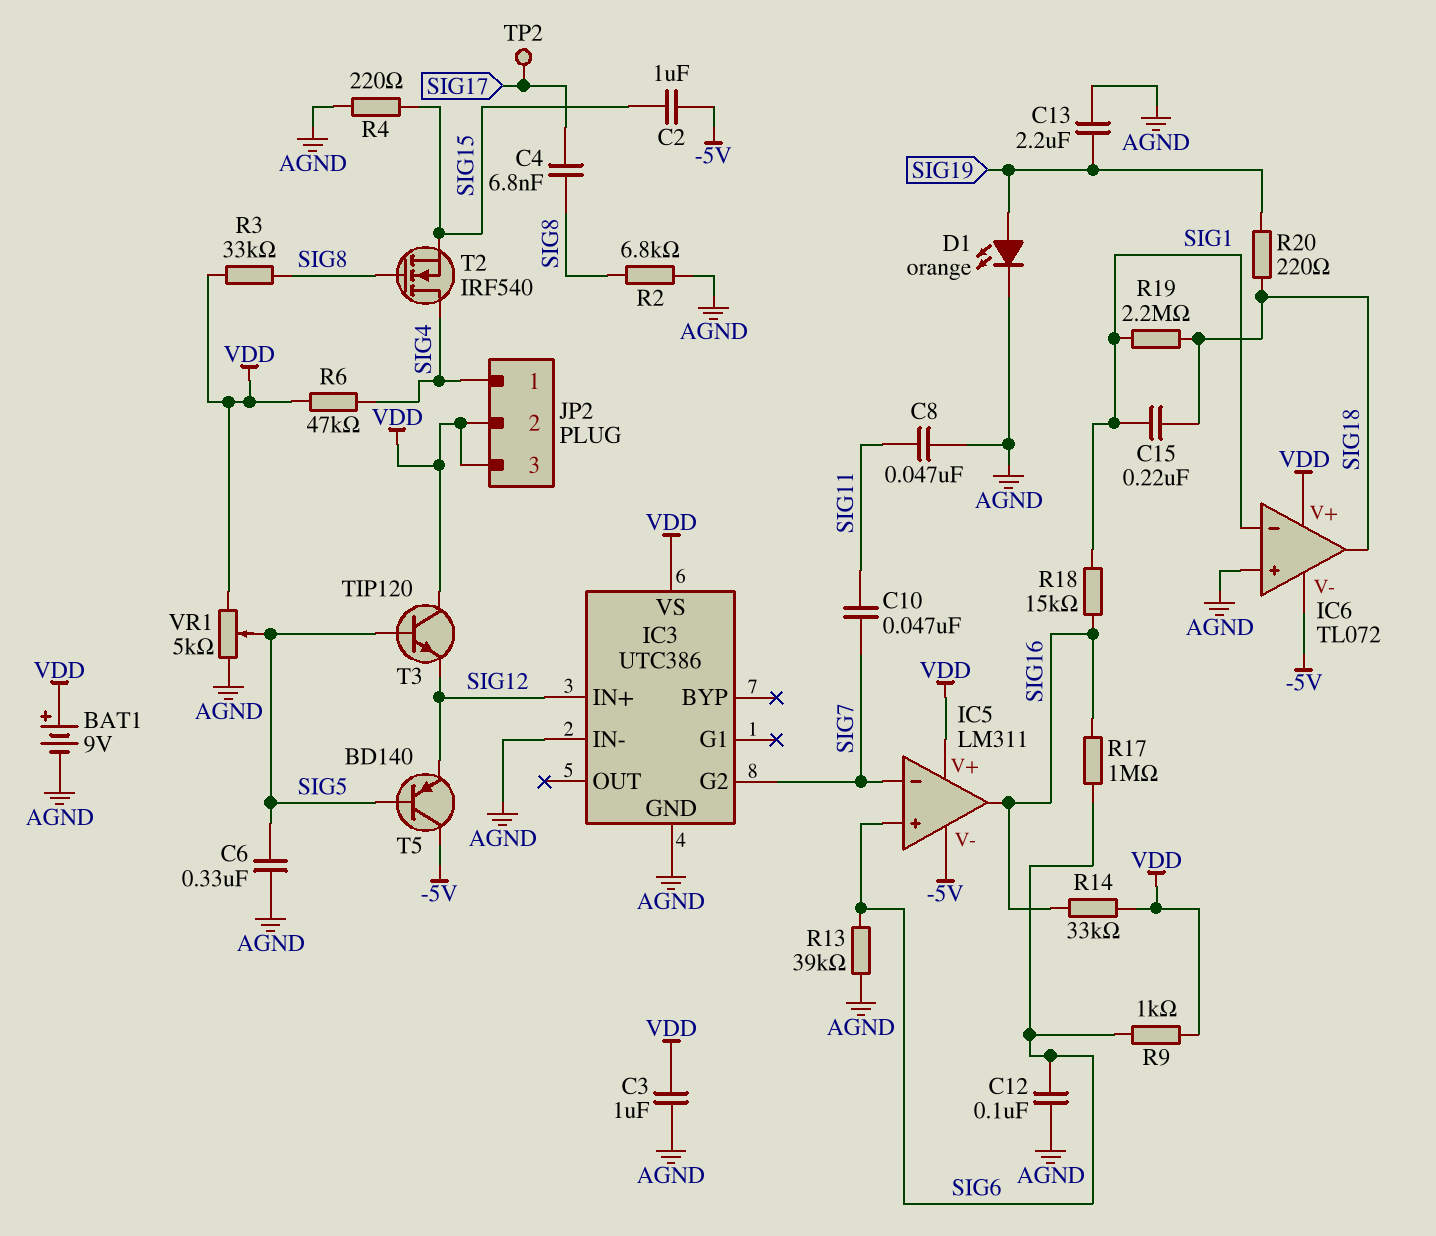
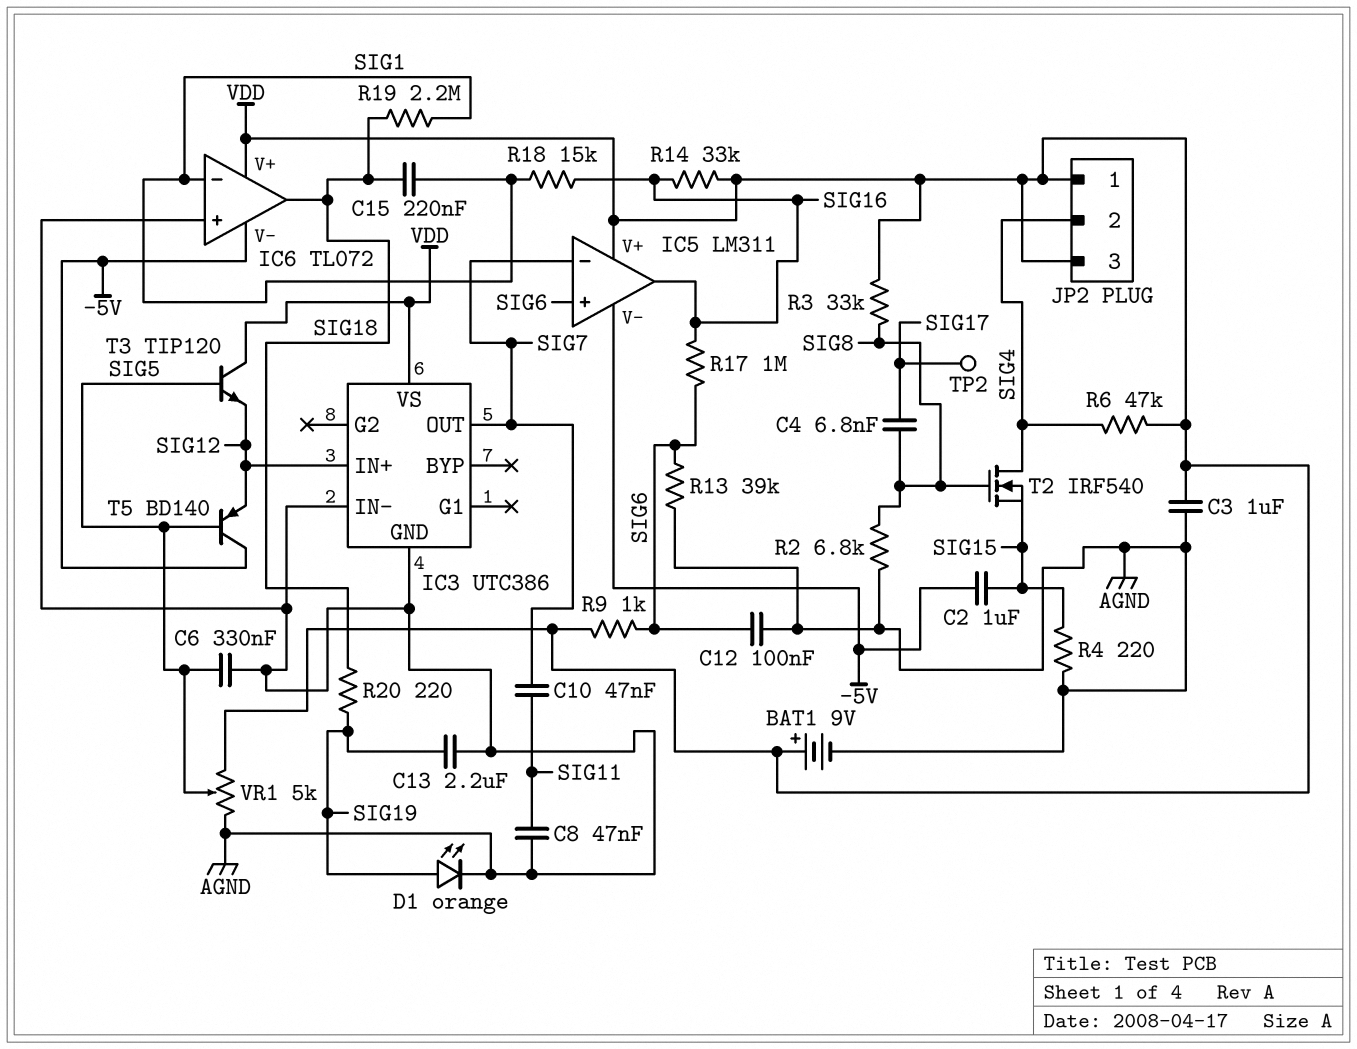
IC3 pin G2: SIG7 -> none
IC3 pin OUT: none -> SIG7
JP2 pin 1: SIG4 -> VDD
JP2 pin 2: VDD -> SIG4

